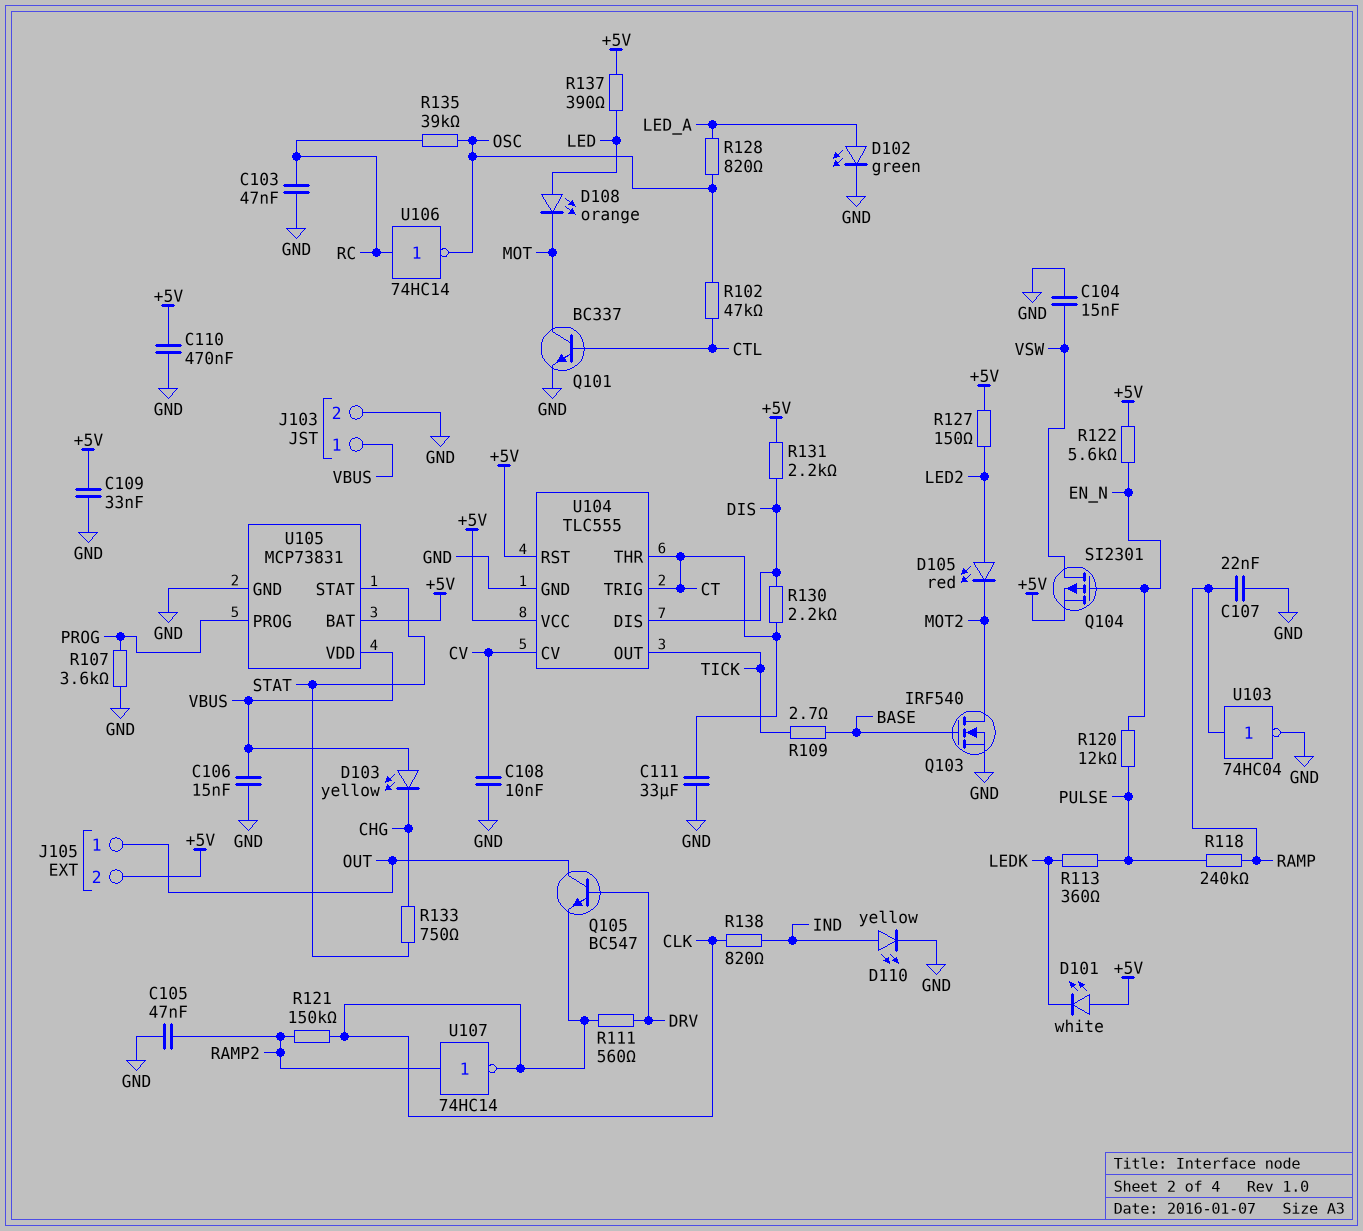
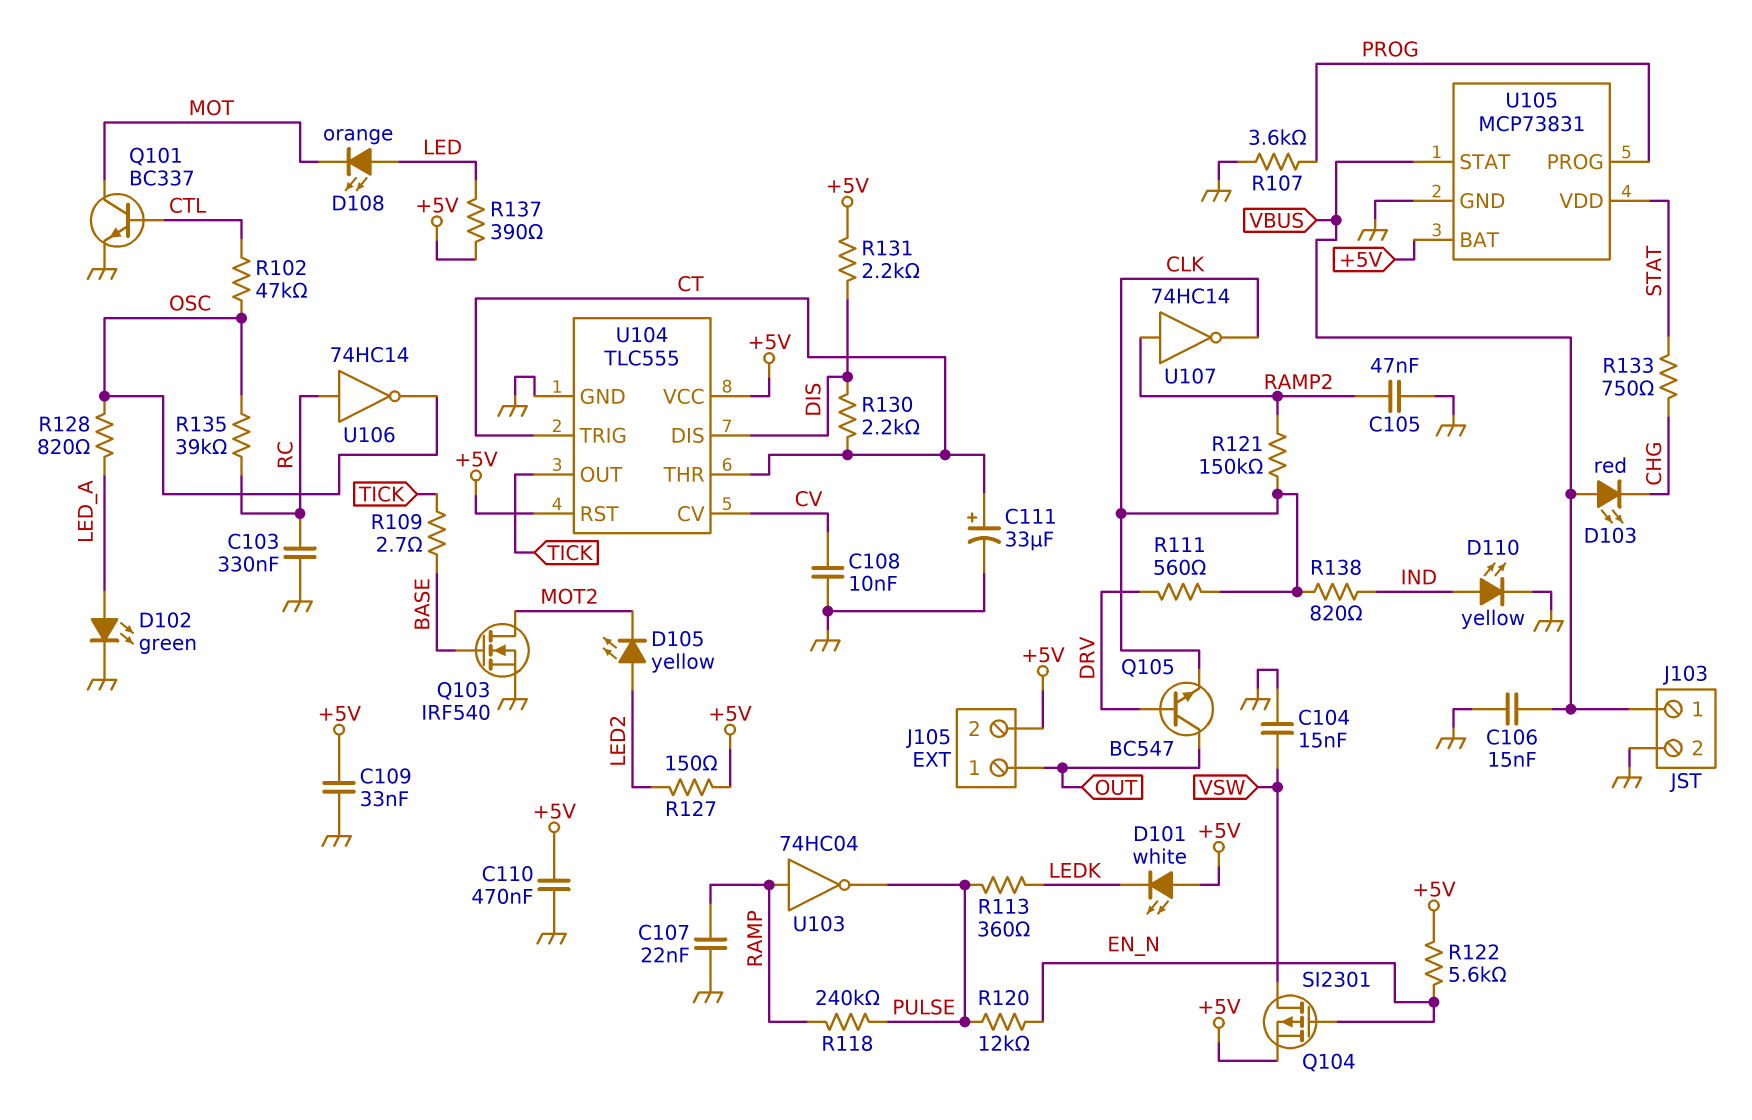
C103: 47nF (GND, RC) -> 330nF (GND, RC)
C111: 33uF (CT, GND) -> 33uF (plus CT, minus GND)
D103: LED yellow (A VBUS, K CHG) -> LED red (A VBUS, K CHG)
D105: LED red (A LED2, K MOT2) -> LED yellow (A LED2, K MOT2)
U103: NOT 74HC04 (in RAMP, out GND) -> NOT 74HC04 (in RAMP, out PULSE)
U105 pin STAT: STAT -> VBUS
U105 pin VDD: VBUS -> STAT

